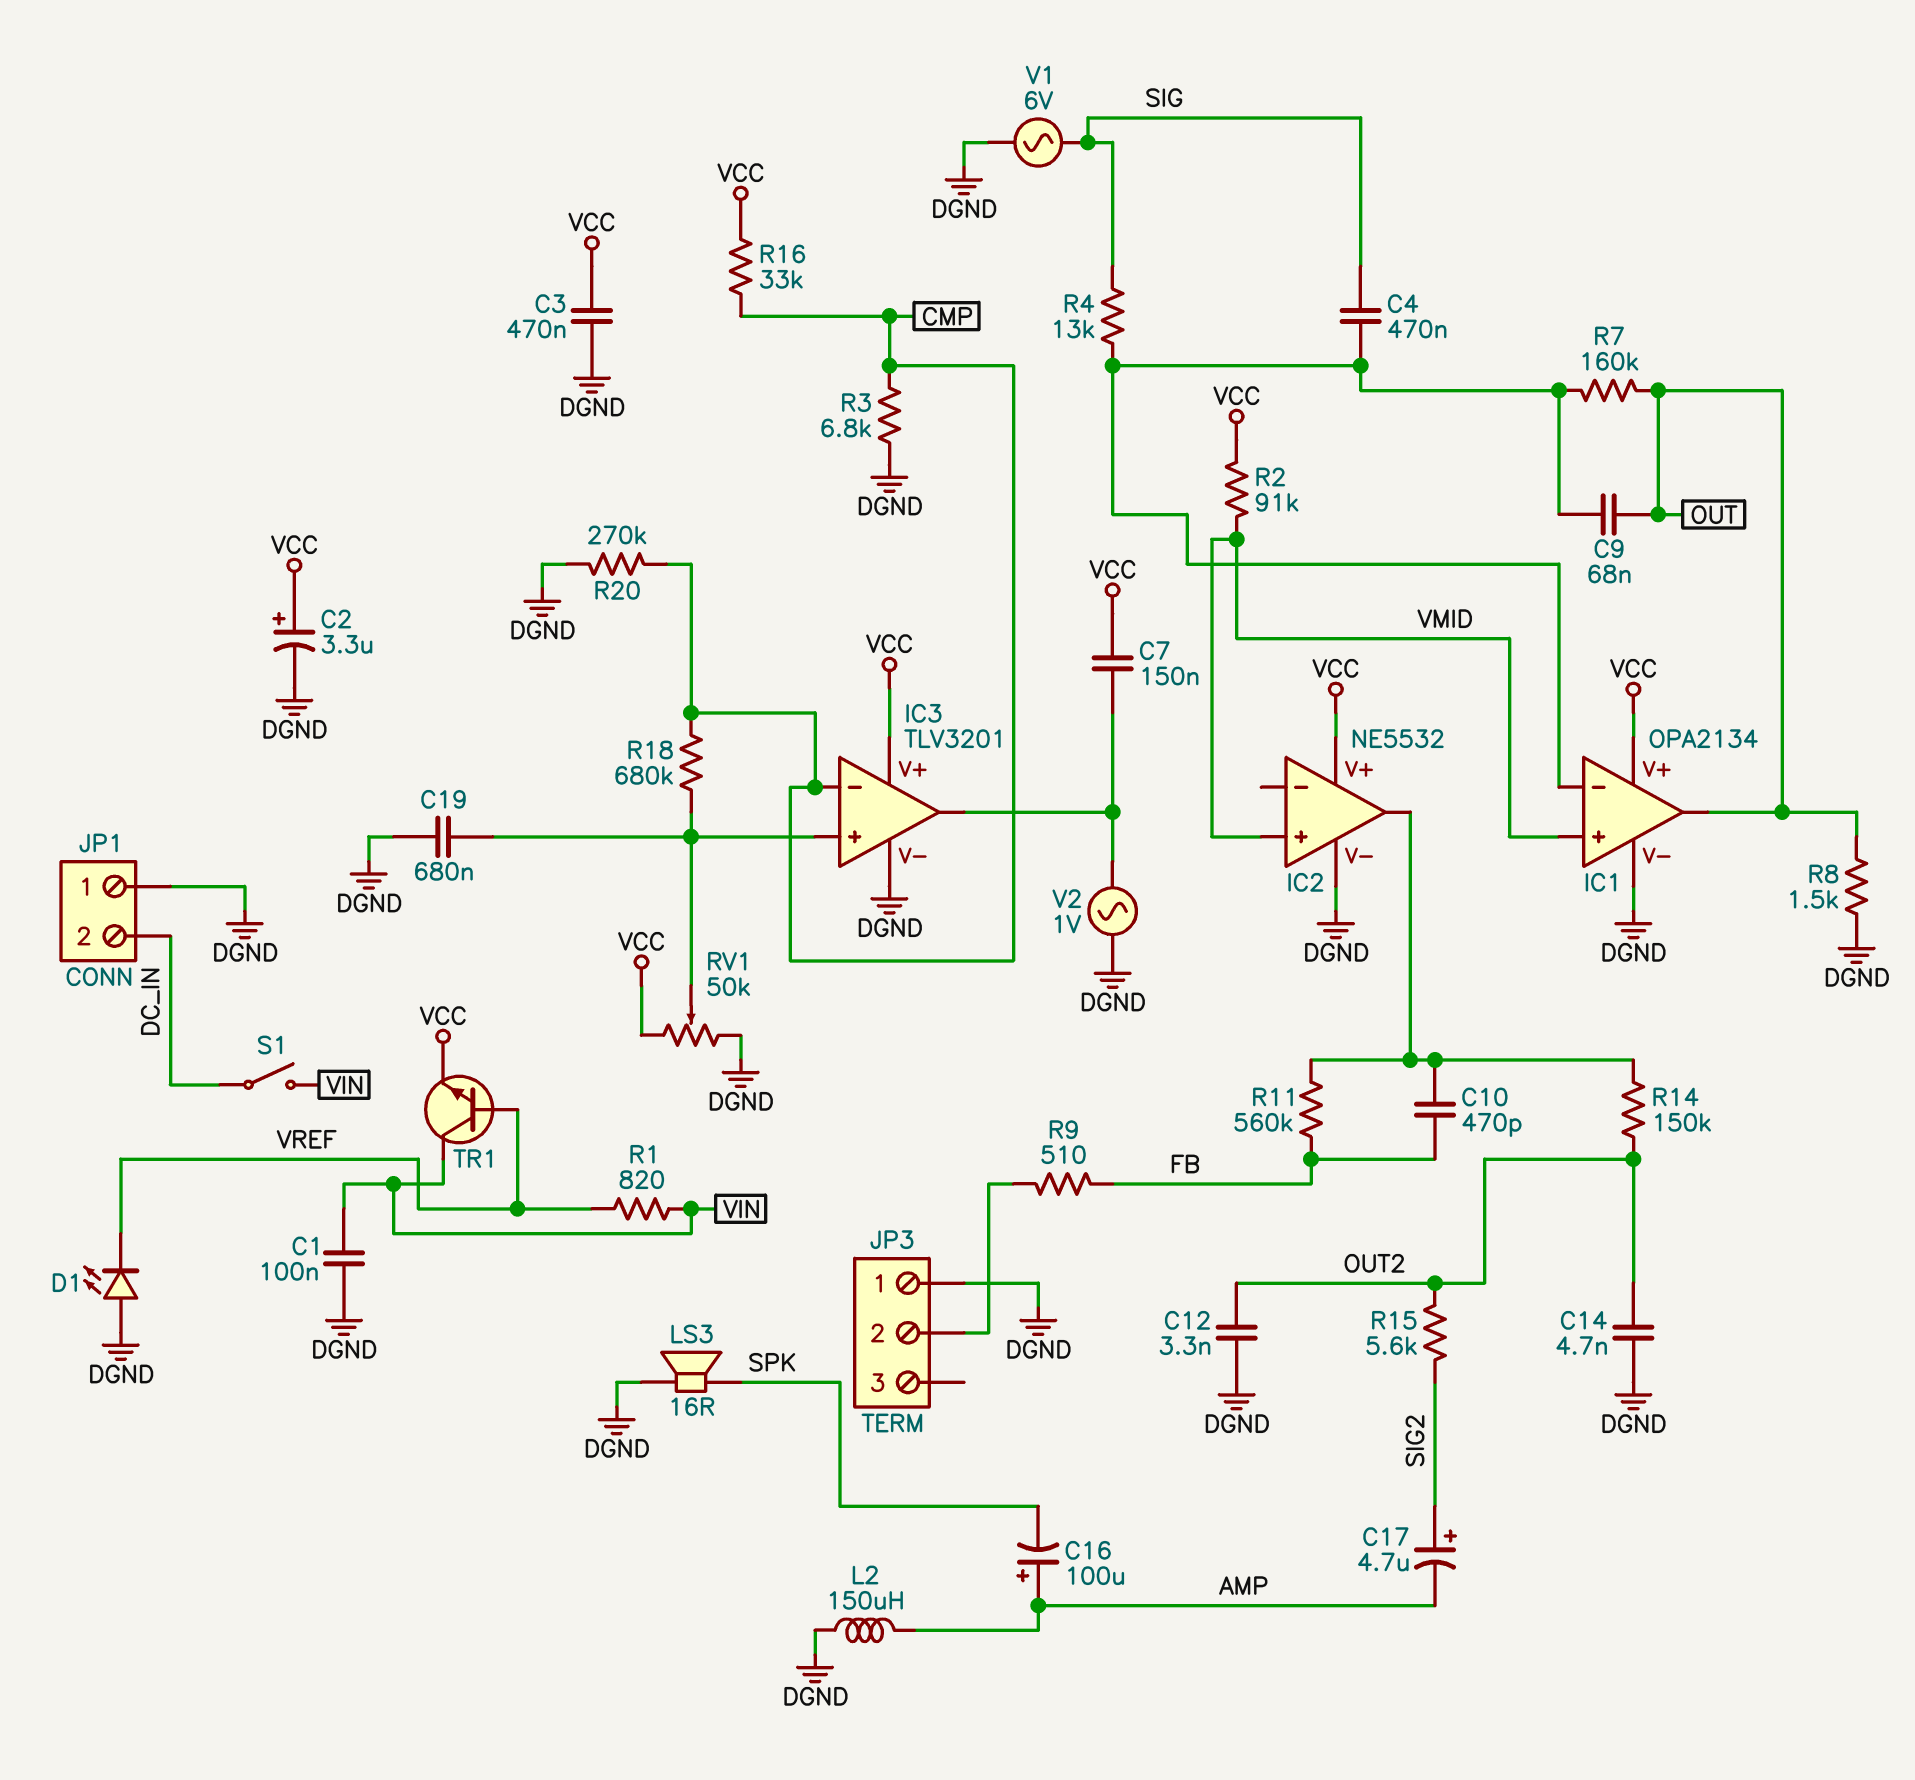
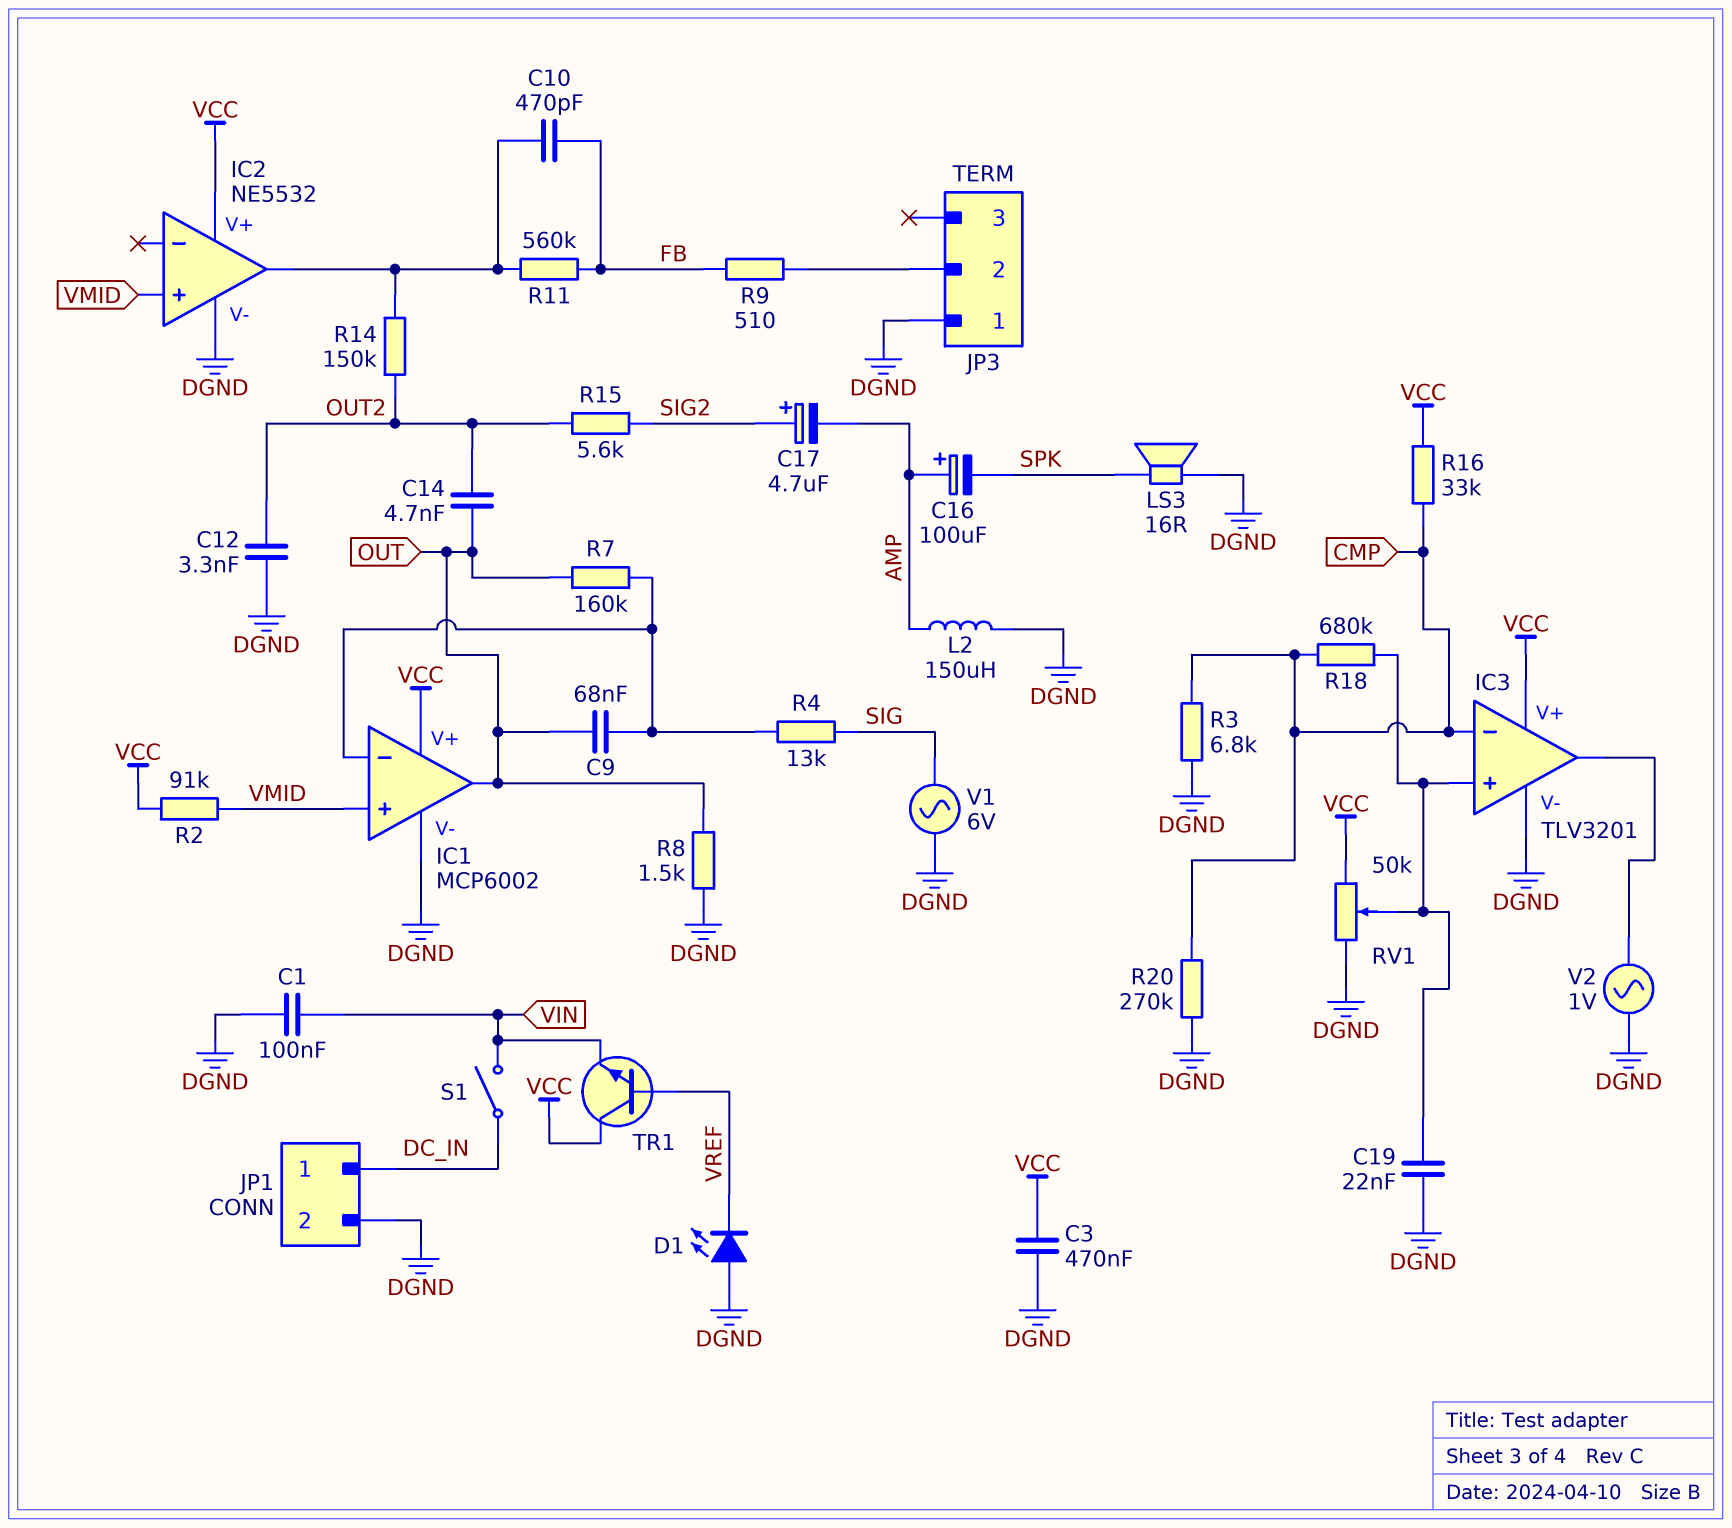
C2: 3.3uF (plus VCC, minus DGND) -> none
C4: 470nF (IC1/in-, SIG) -> none
C7: 150nF (IC3/out, VCC) -> none
C14: 4.7nF (DGND, OUT2) -> 4.7nF (OUT, OUT2)
C19: 680nF (DGND, IC3/in+) -> 22nF (DGND, IC3/in+)
IC1: OPA2134 -> MCP6002
JP1 pin 1: DGND -> DC_IN
JP1 pin 2: DC_IN -> DGND
R1: 820 (VIN, VREF) -> none
TR1: NPN (B VREF, C VIN, E VCC) -> NPN (B VREF, C VCC, E VIN)

